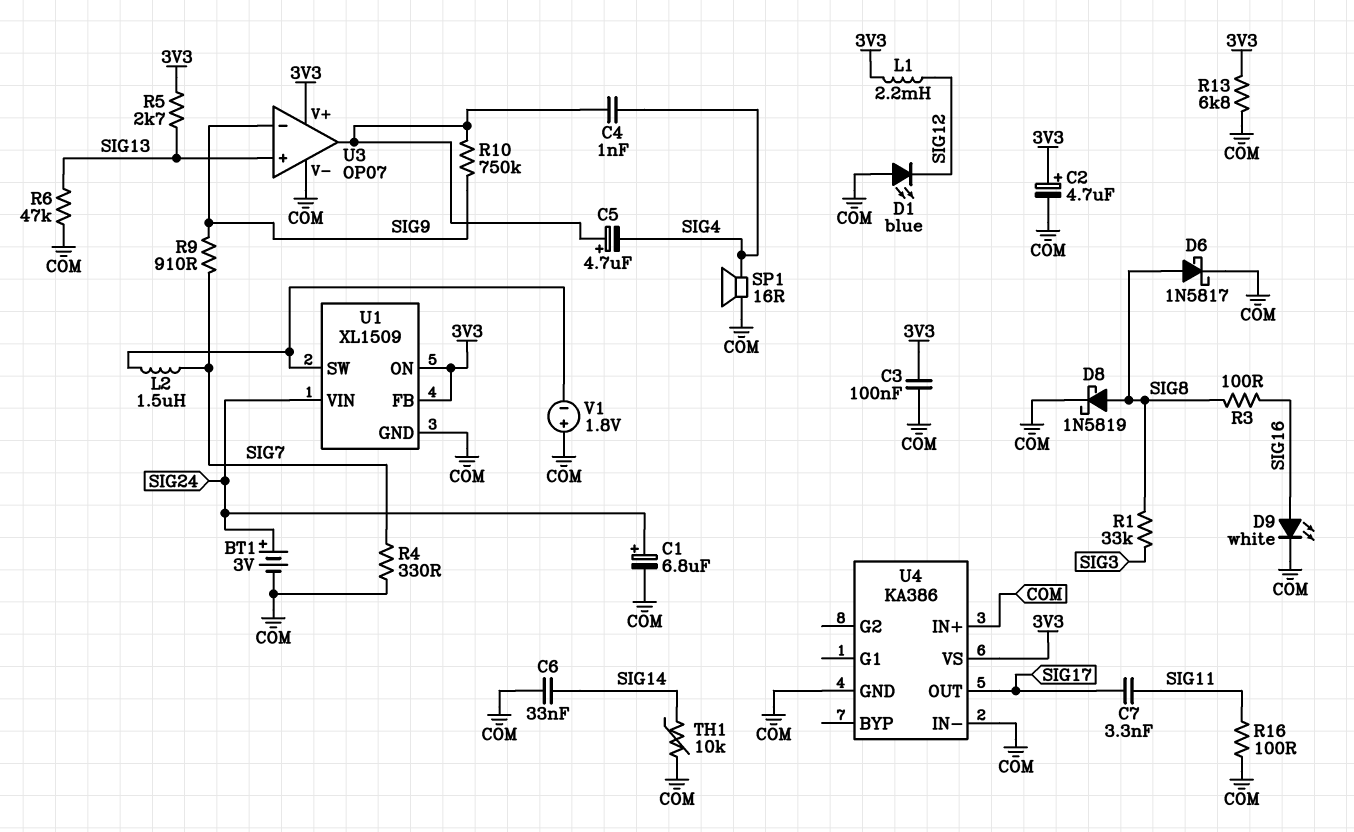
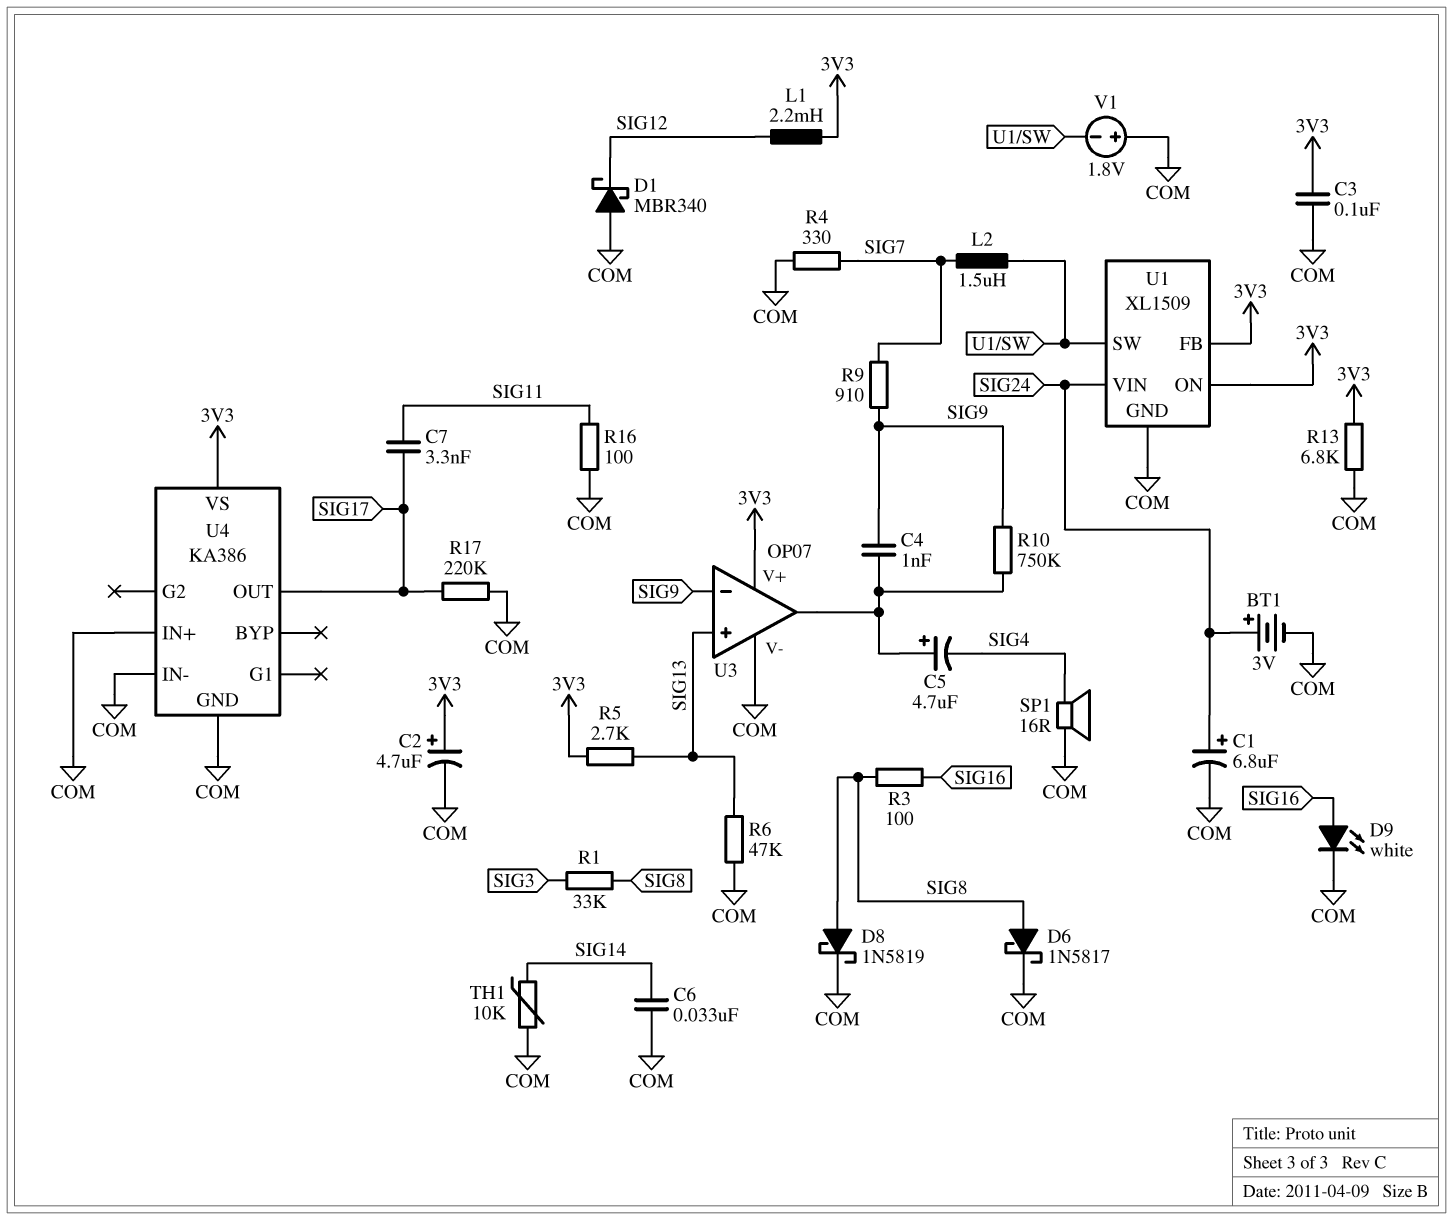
C4: 1nF (SIG4, U3/out) -> 1nF (SIG9, U3/out)
D1: LED blue (A COM, K SIG12) -> schottky MBR340 (A COM, K SIG12)
R17: none -> 220k (COM, SIG17)

